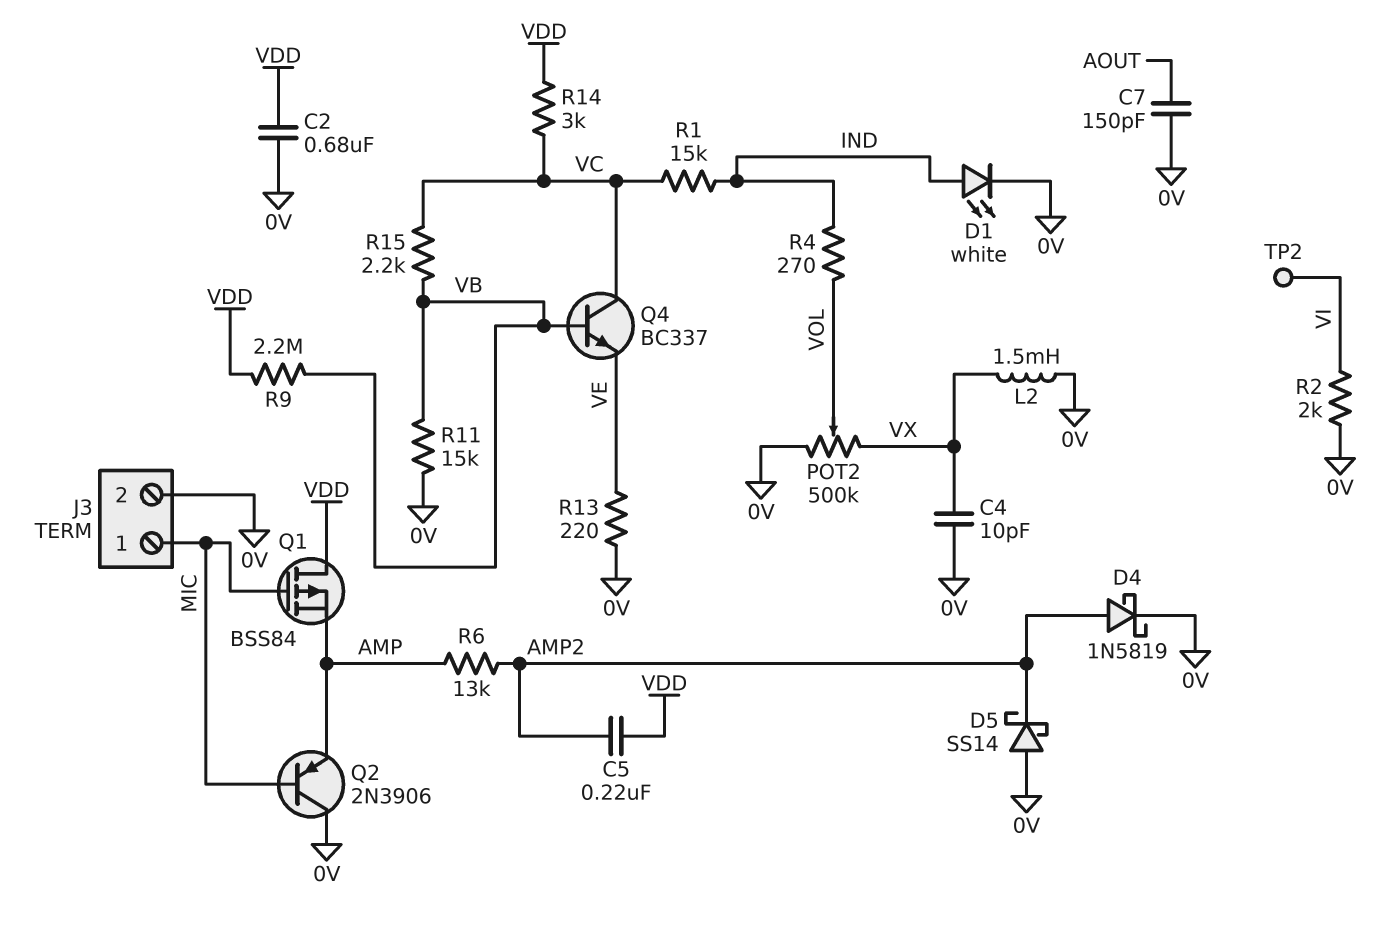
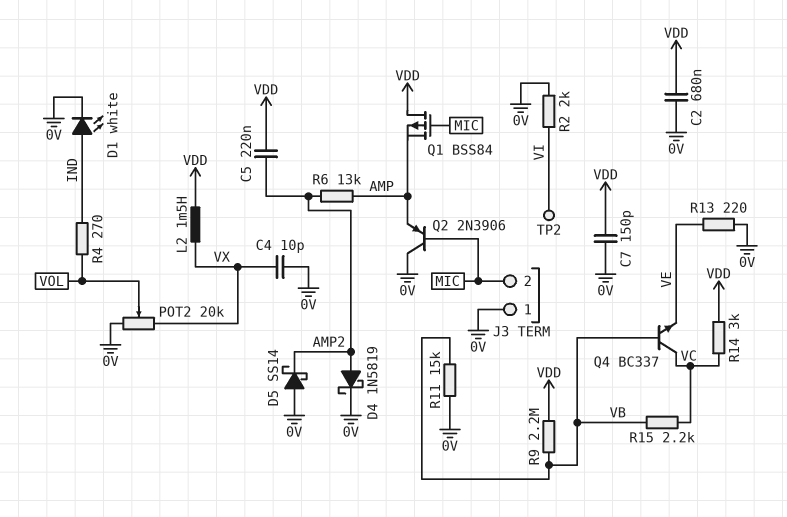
C7: 150pF (0V, AOUT) -> 150pF (0V, VDD)
J3 pin 1: MIC -> 0V
J3 pin 2: 0V -> MIC
L2: 1.5mH (0V, VX) -> 1.5mH (VDD, VX)
POT2: 500k (0V, VX, wiper VOL) -> 20k (0V, VX, wiper VOL)
R1: 15k (IND, VC) -> none

